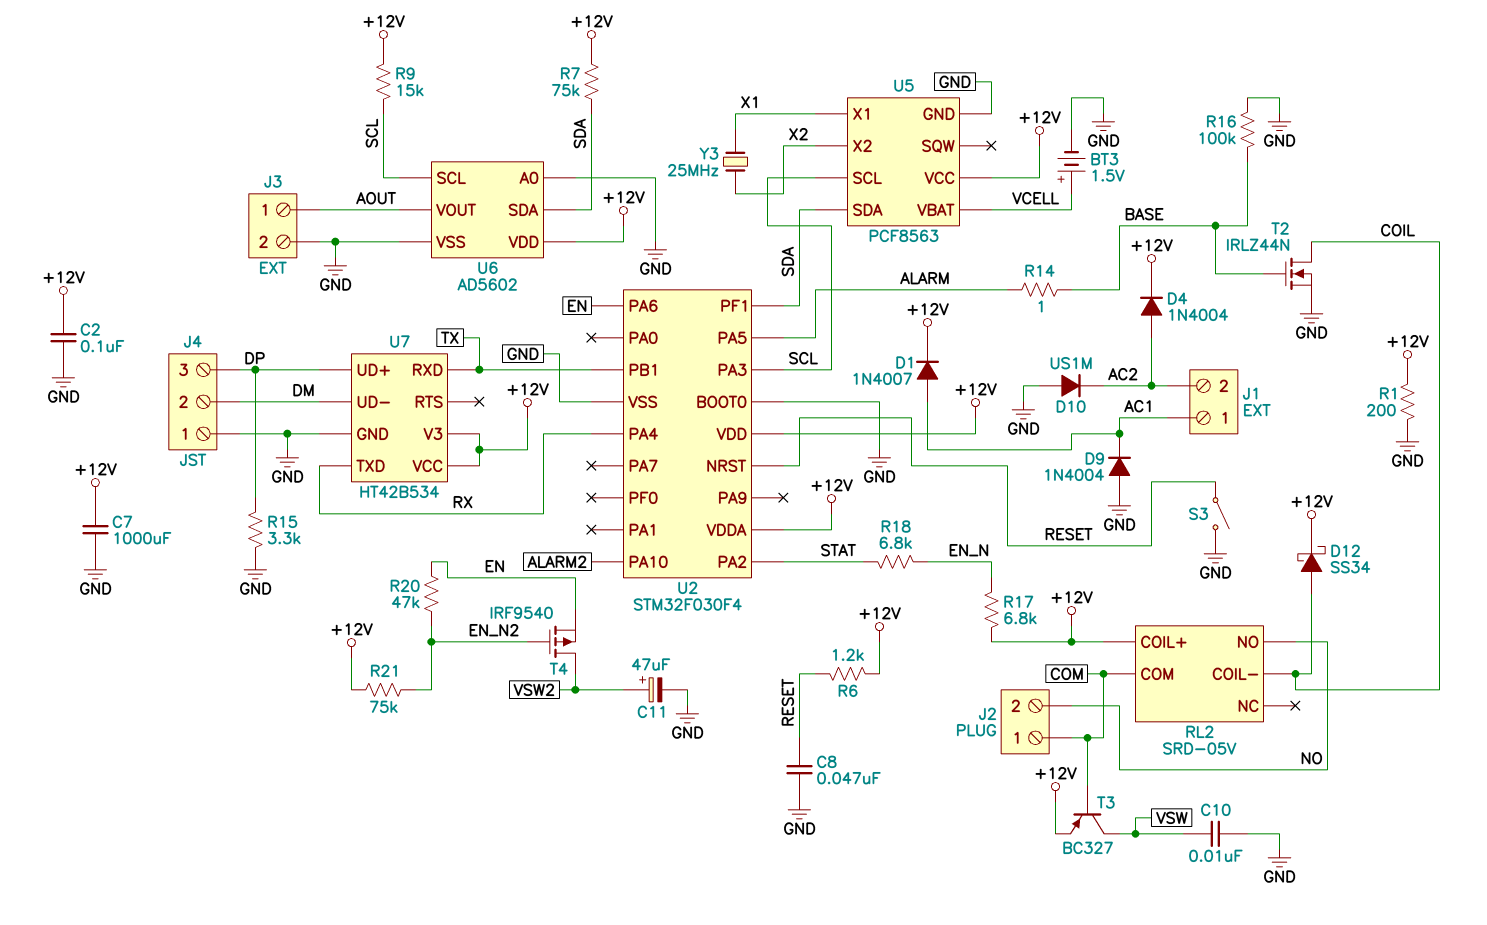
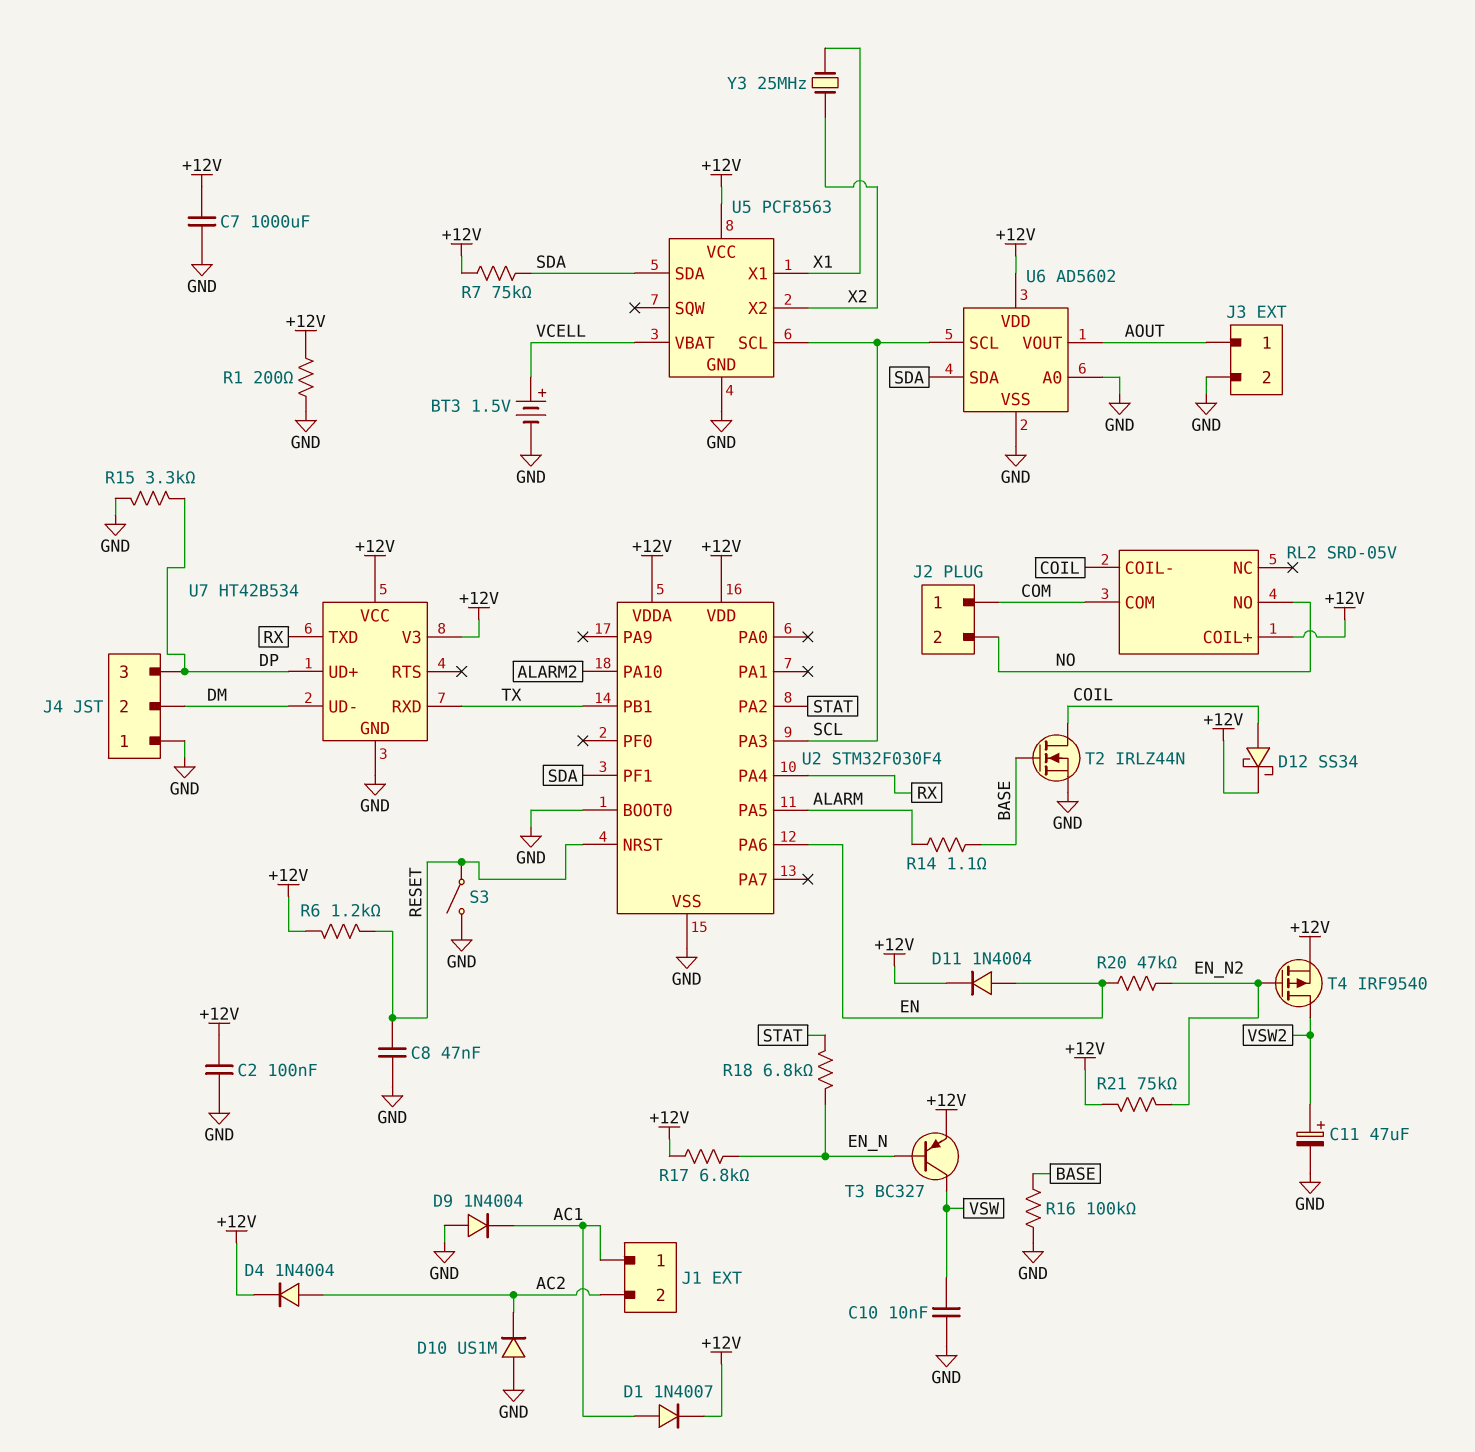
D11: none -> diode 1N4004 (A EN, K +12V)
R9: 15k (+12V, SCL) -> none
R14: 1 (ALARM, BASE) -> 1.1 (ALARM, BASE)
T3: PNP BC327 (B COM, C VSW, E +12V) -> PNP BC327 (B EN_N, C VSW, E +12V)
T4: PMOS IRF9540 (G EN_N2, D VSW2, S EN) -> PMOS IRF9540 (G EN_N2, D VSW2, S +12V)

